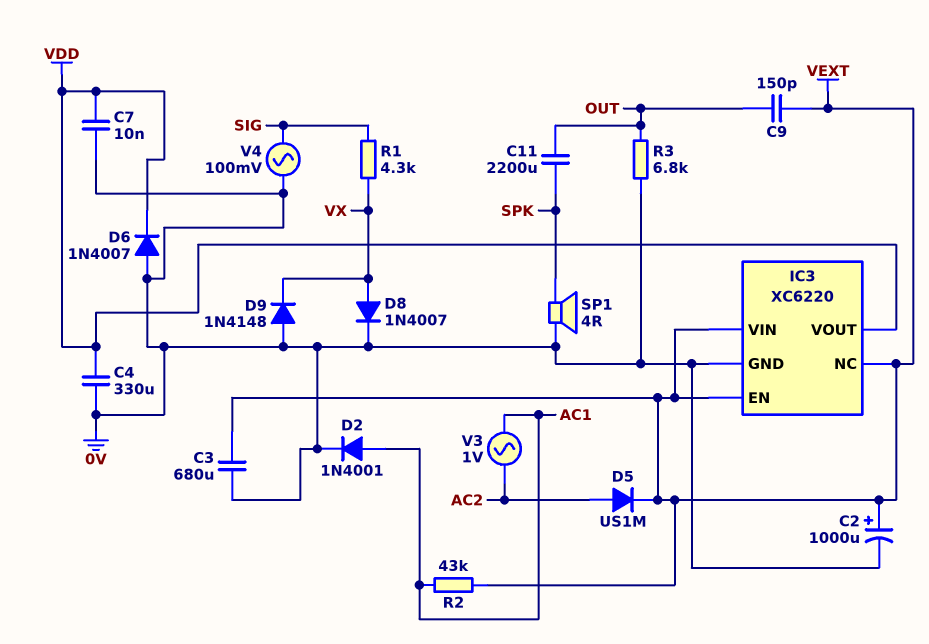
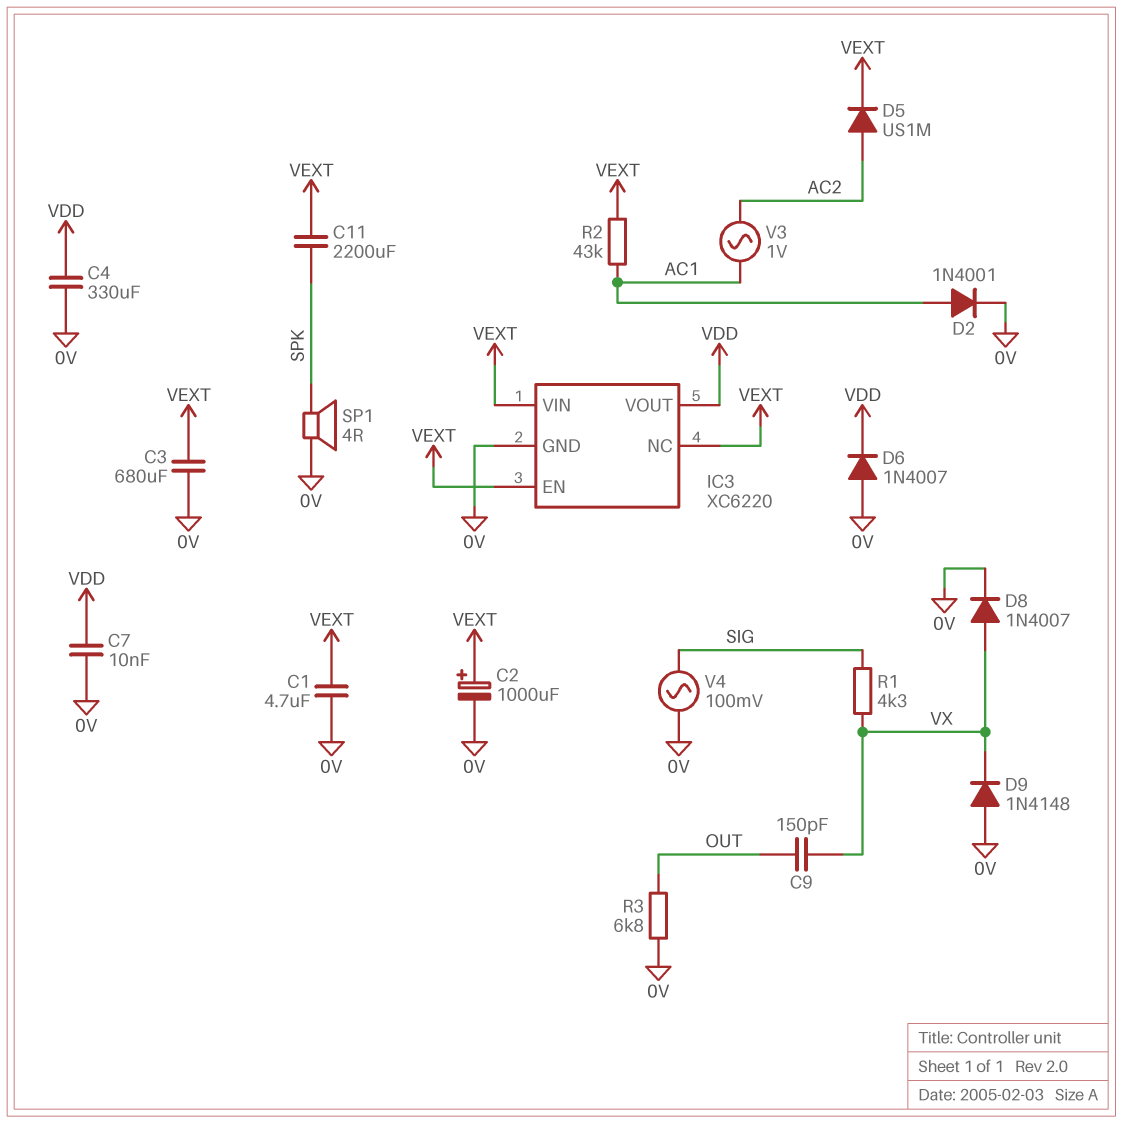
C1: none -> 4.7uF (0V, VEXT)
C9: 150pF (OUT, VEXT) -> 150pF (OUT, VX)
C11: 2200uF (OUT, SPK) -> 2200uF (SPK, VEXT)

